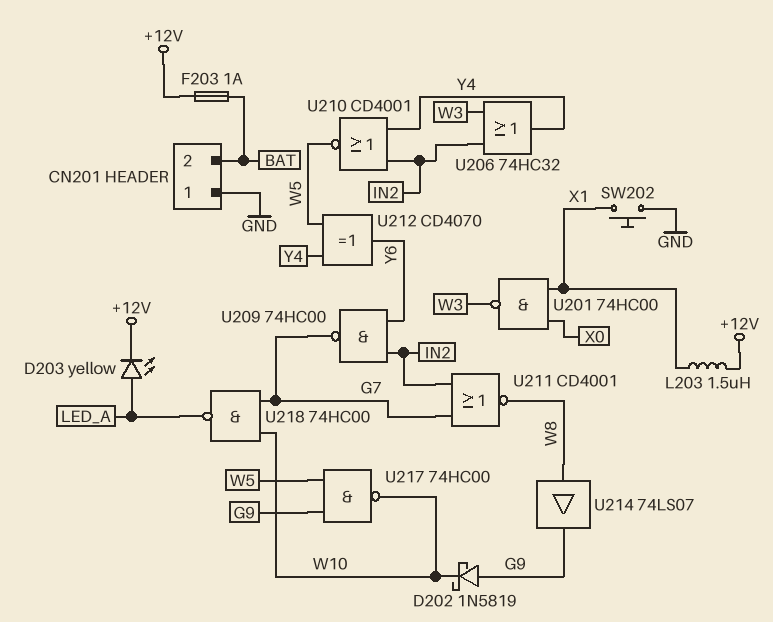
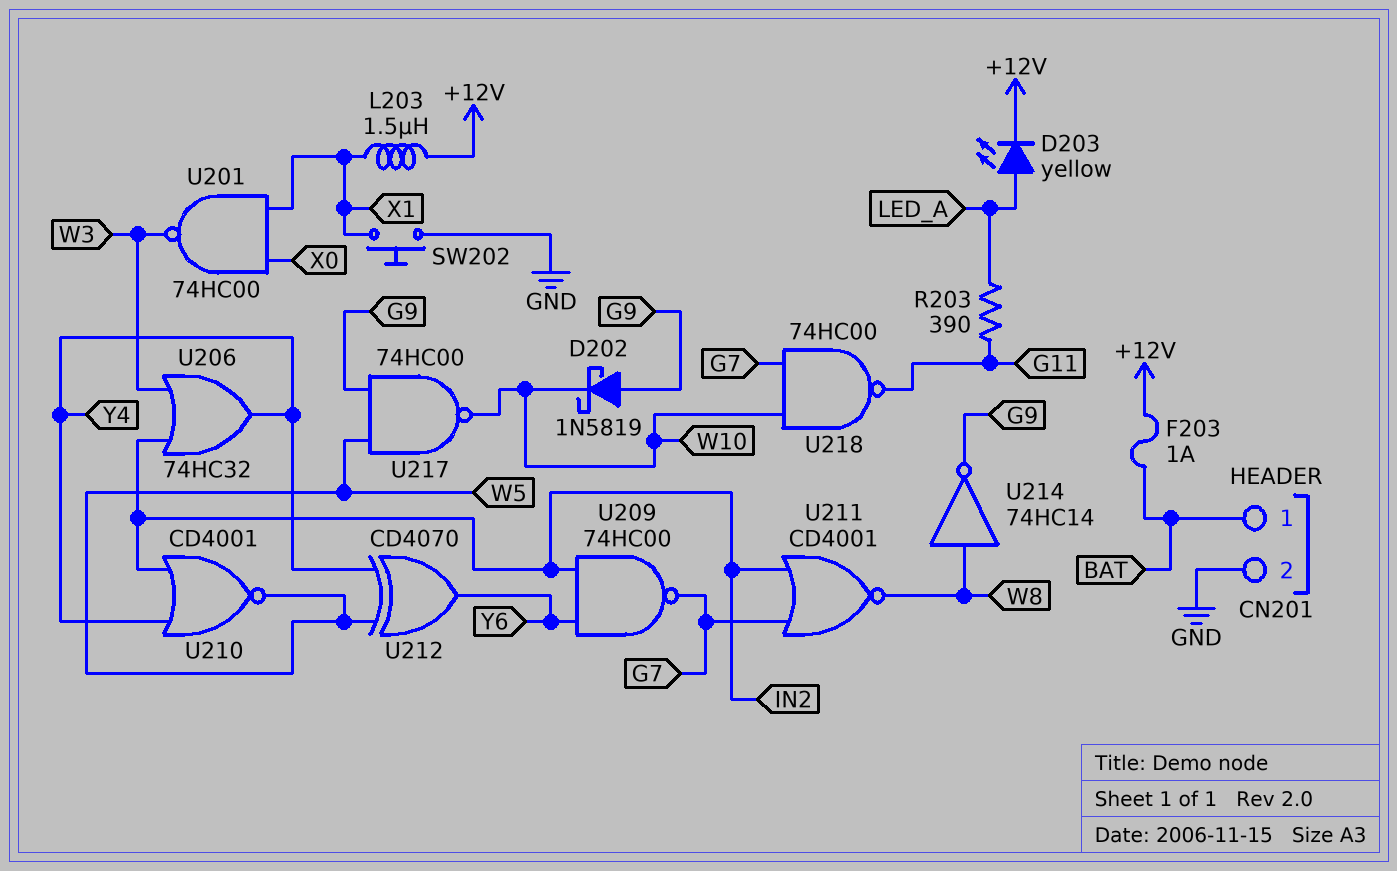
CN201 pin 1: GND -> BAT
CN201 pin 2: BAT -> GND
R203: none -> 390 (G11, LED_A)
U214: buffer 74LS07 (in W8, out G9) -> NOT 74HC14 (in W8, out G9)
U218: NAND 74HC00 (in G7, in W10, out LED_A) -> NAND 74HC00 (in G7, in W10, out G11)

